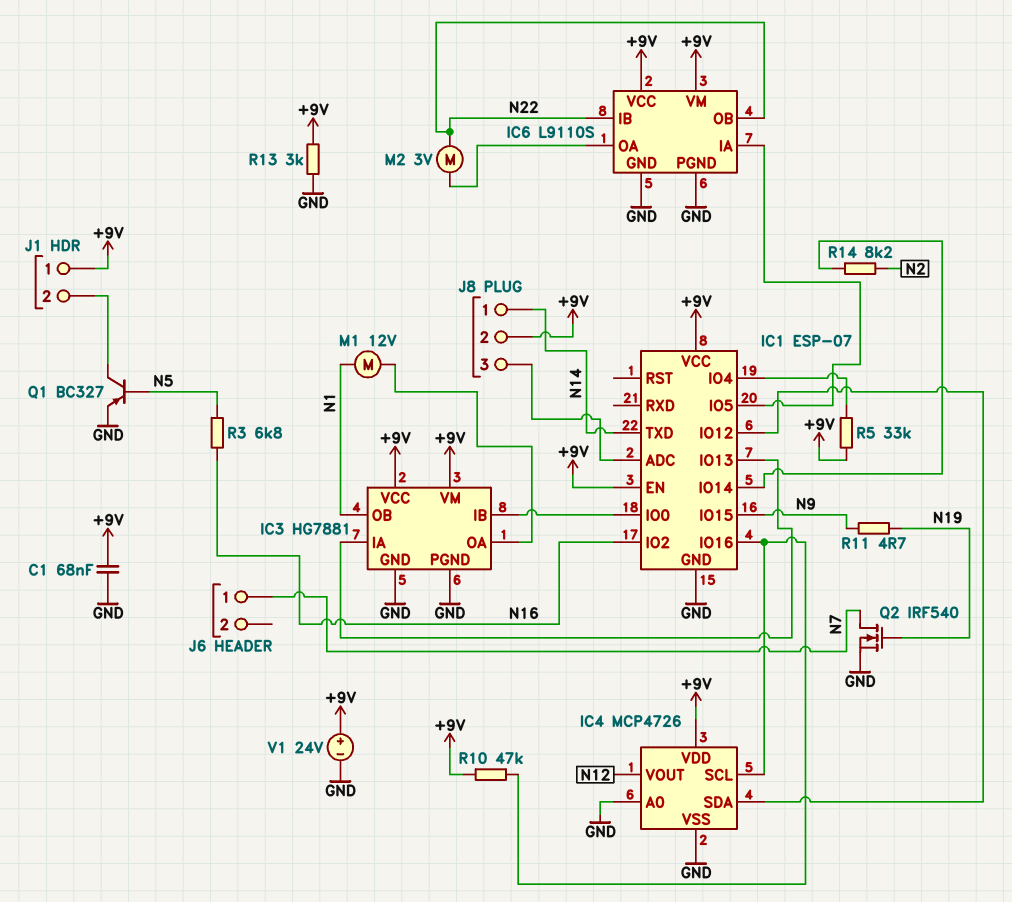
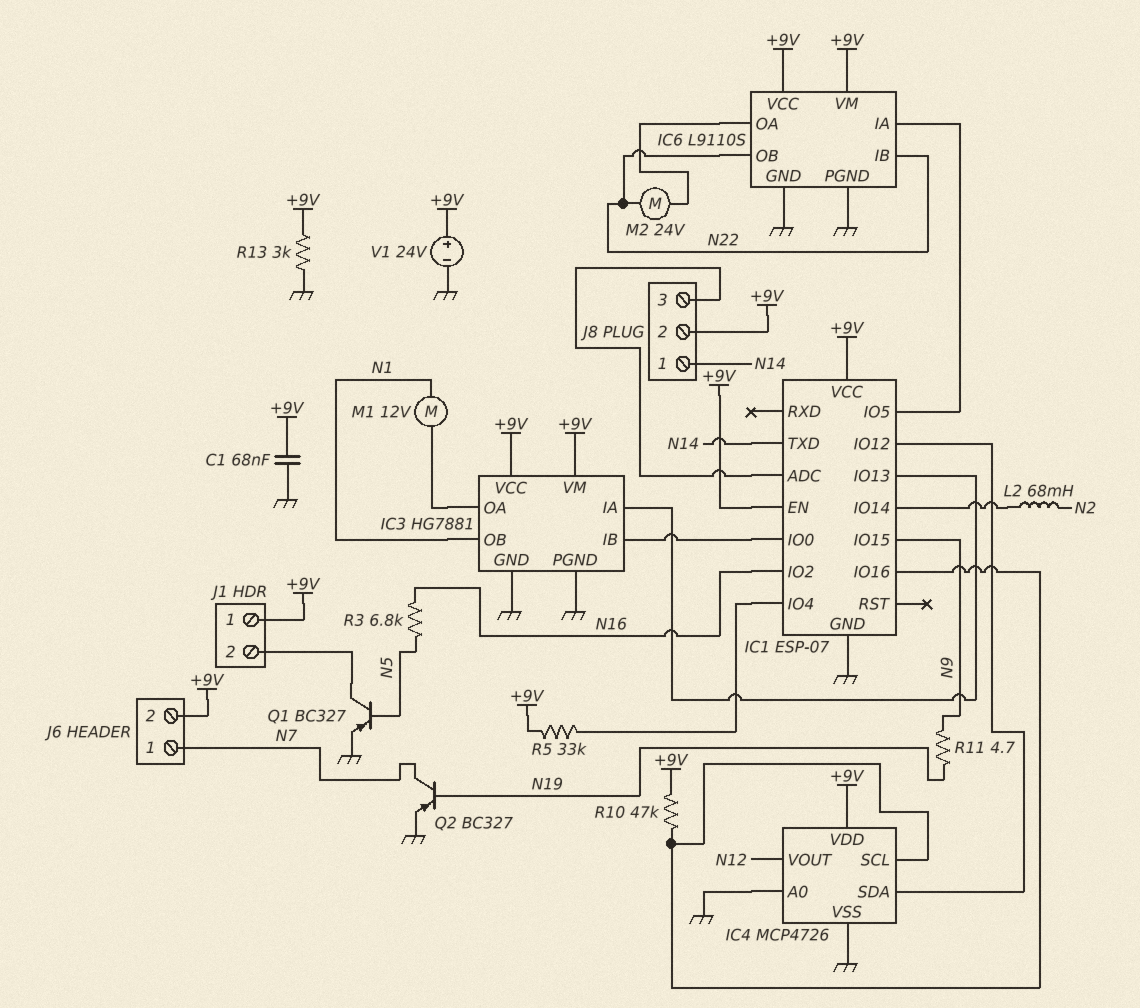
J6 pin 2: none -> +9V
L2: none -> 68mH (IC1/IO14, N2)
M2: motor 3V (IC6/OA, N22) -> motor 24V (IC6/OA, N22)
Q2: NMOS IRF540 (G N19, D N7, S GND) -> PNP BC327 (B N19, C N7, E GND)
R14: 8.2k (IC1/IO14, N2) -> none

